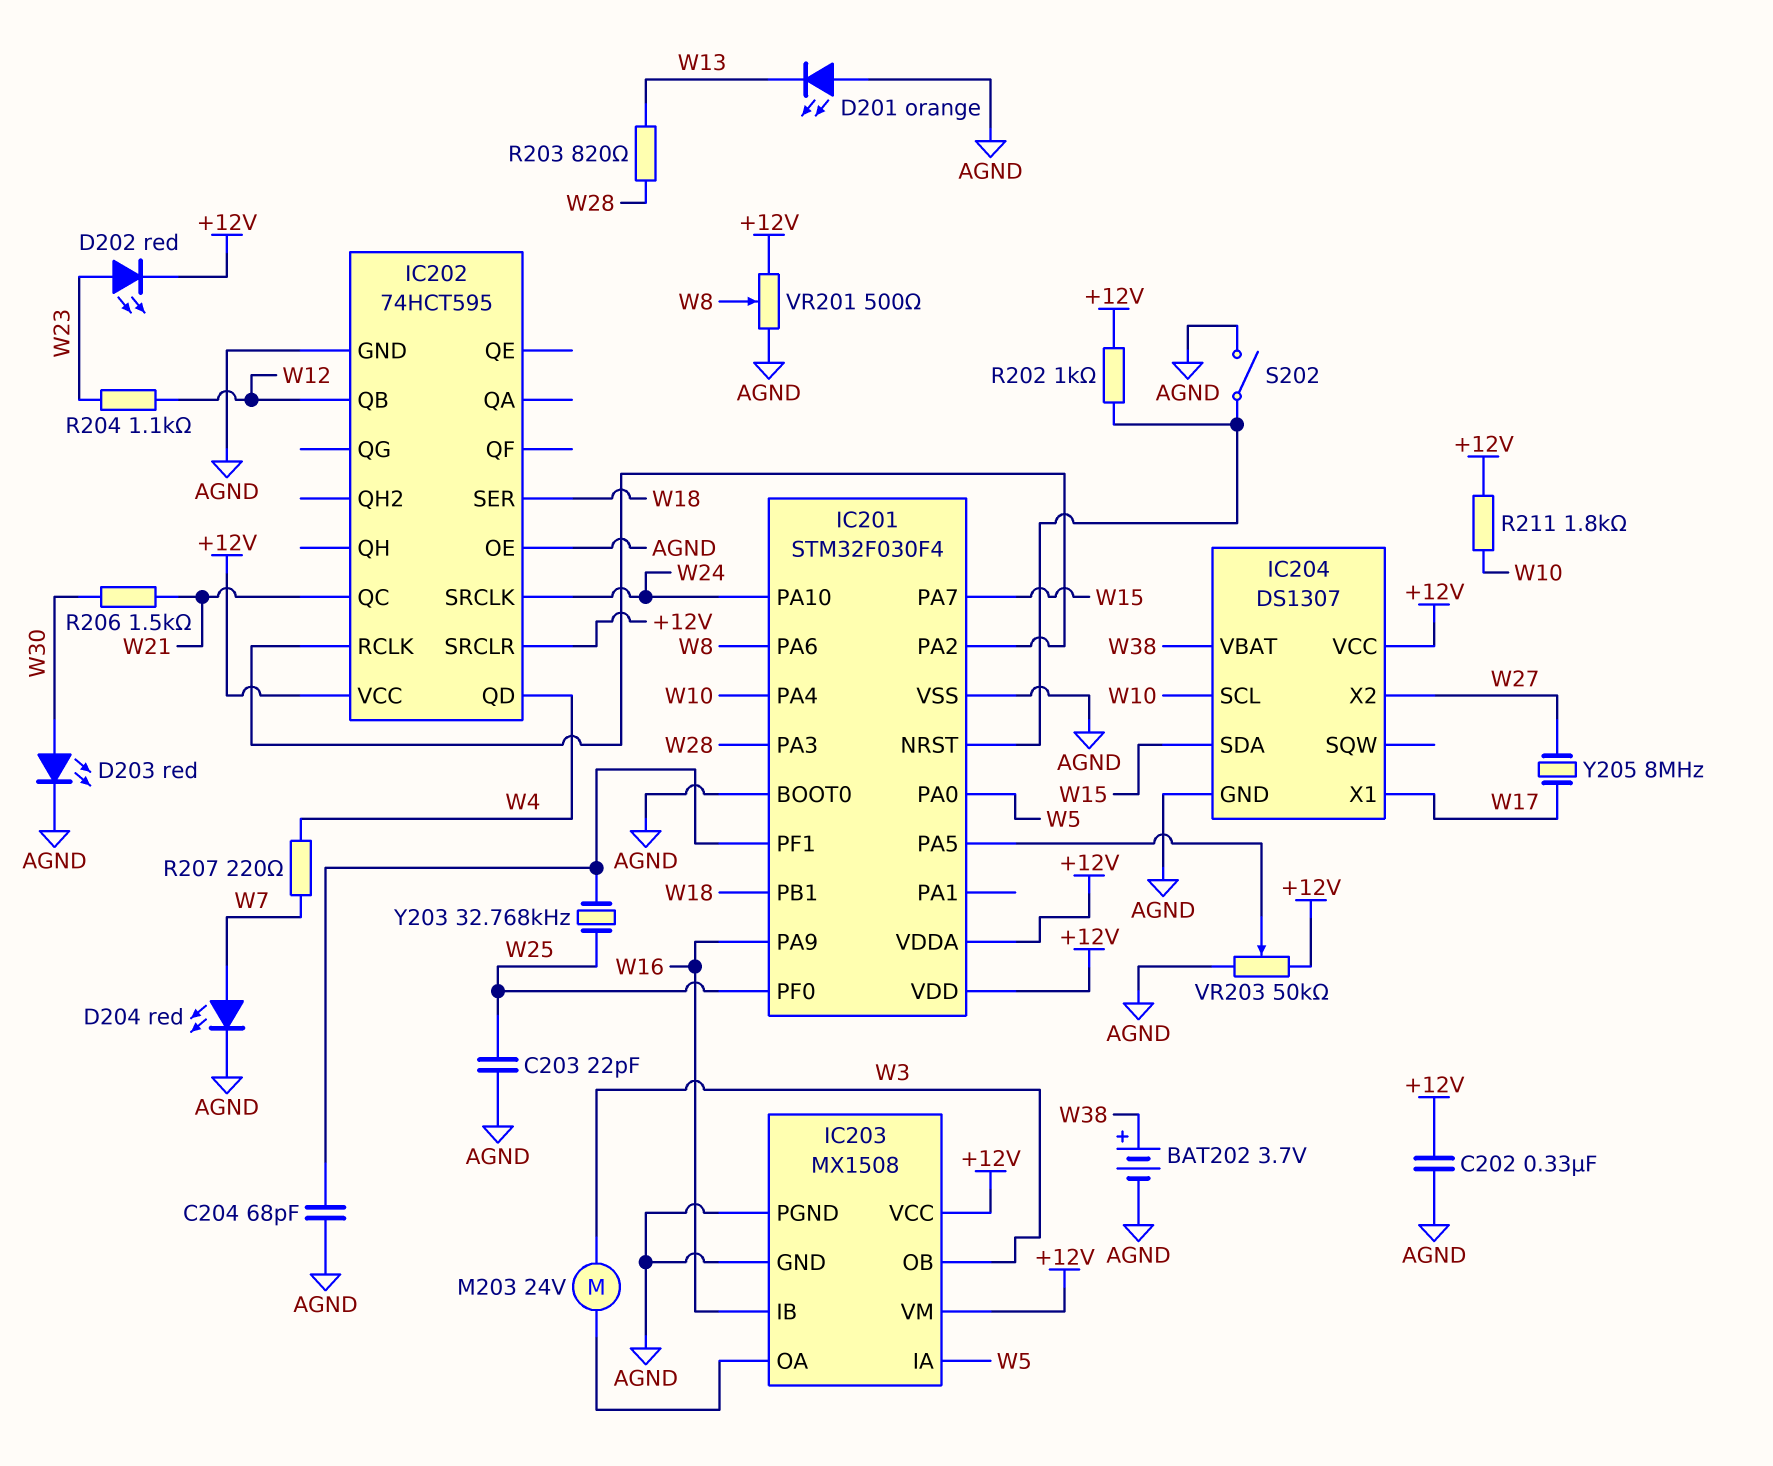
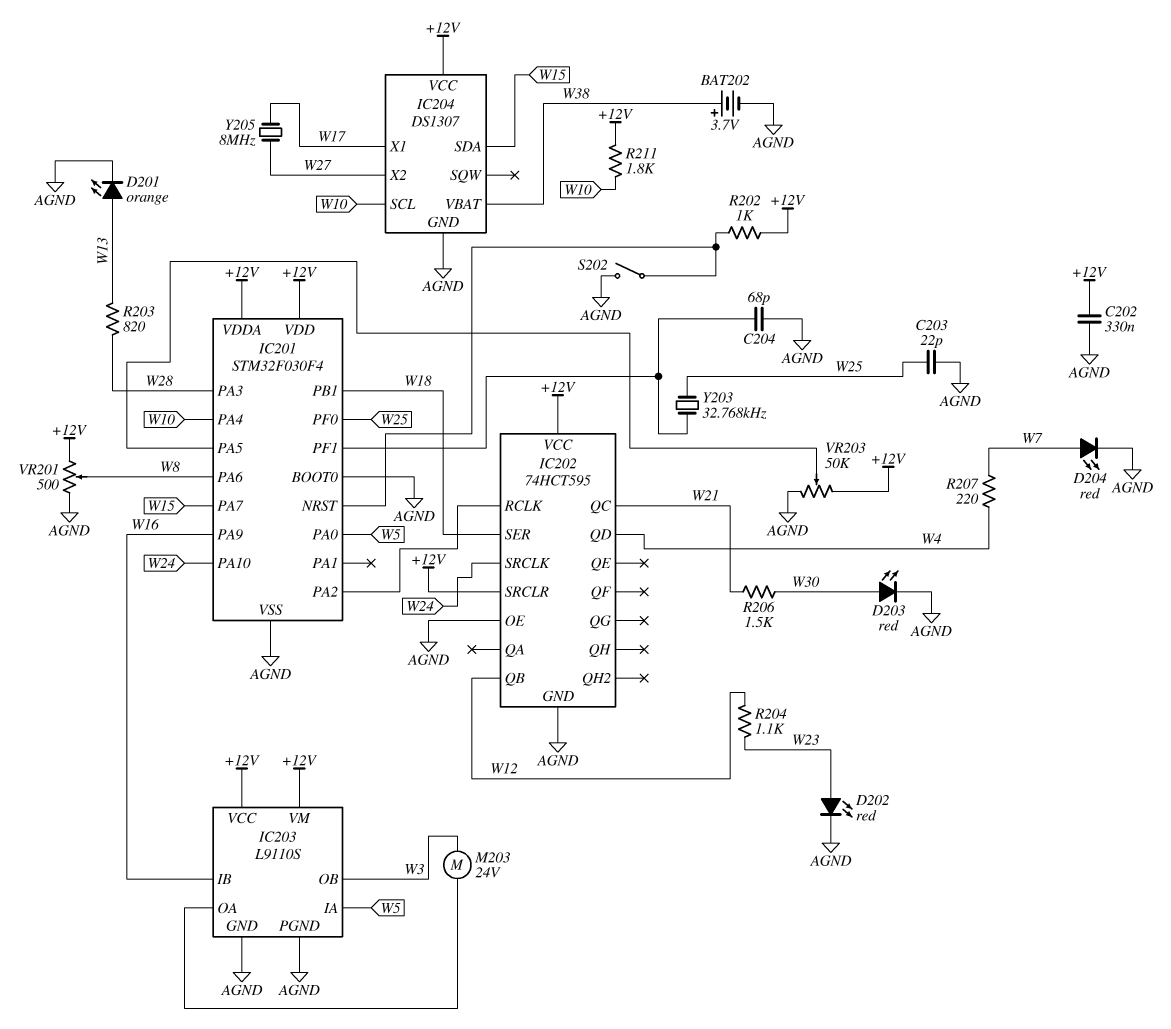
D201: LED orange (A AGND, K W13) -> LED orange (A W13, K AGND)
D202: LED red (A W23, K +12V) -> LED red (A W23, K AGND)
IC203: MX1508 -> L9110S

